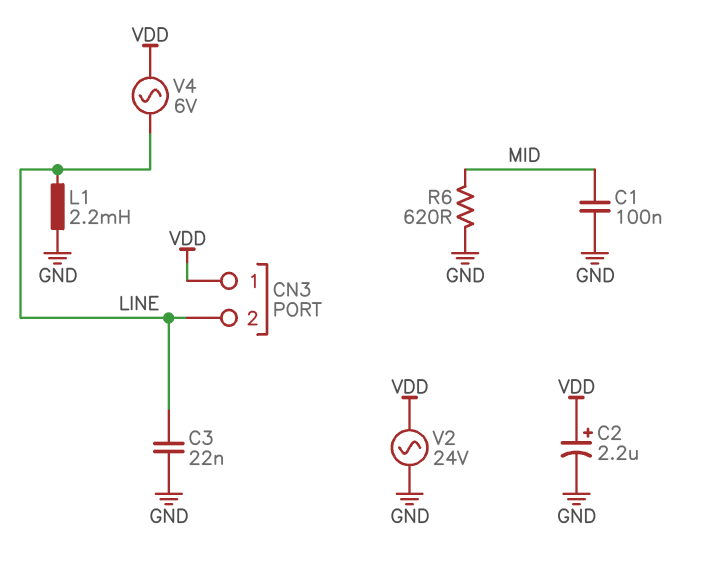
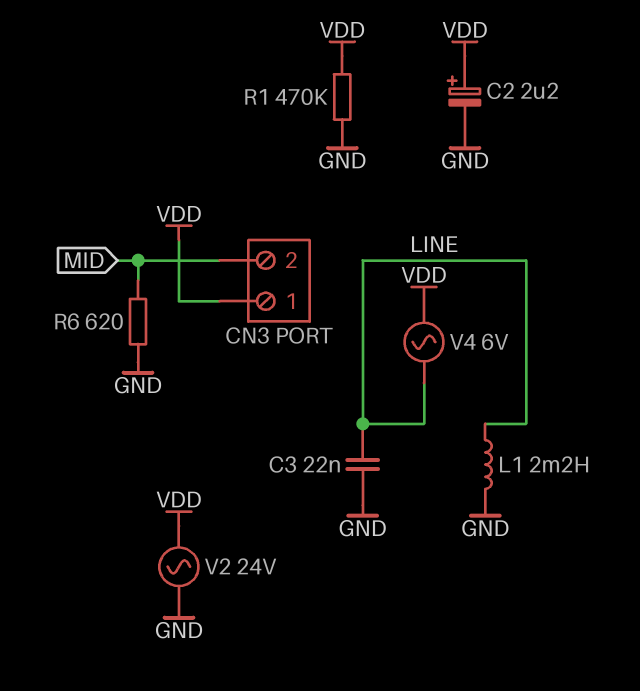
C1: 100nF (GND, MID) -> none
CN3 pin 2: LINE -> MID
R1: none -> 470k (GND, VDD)

